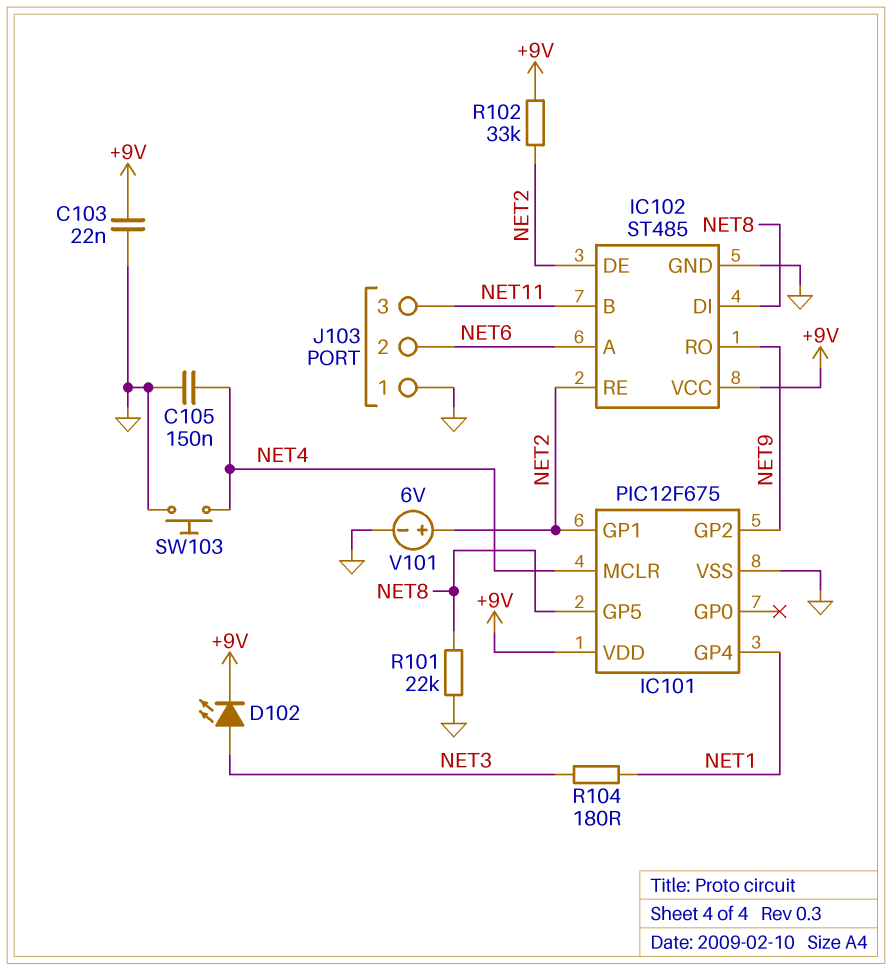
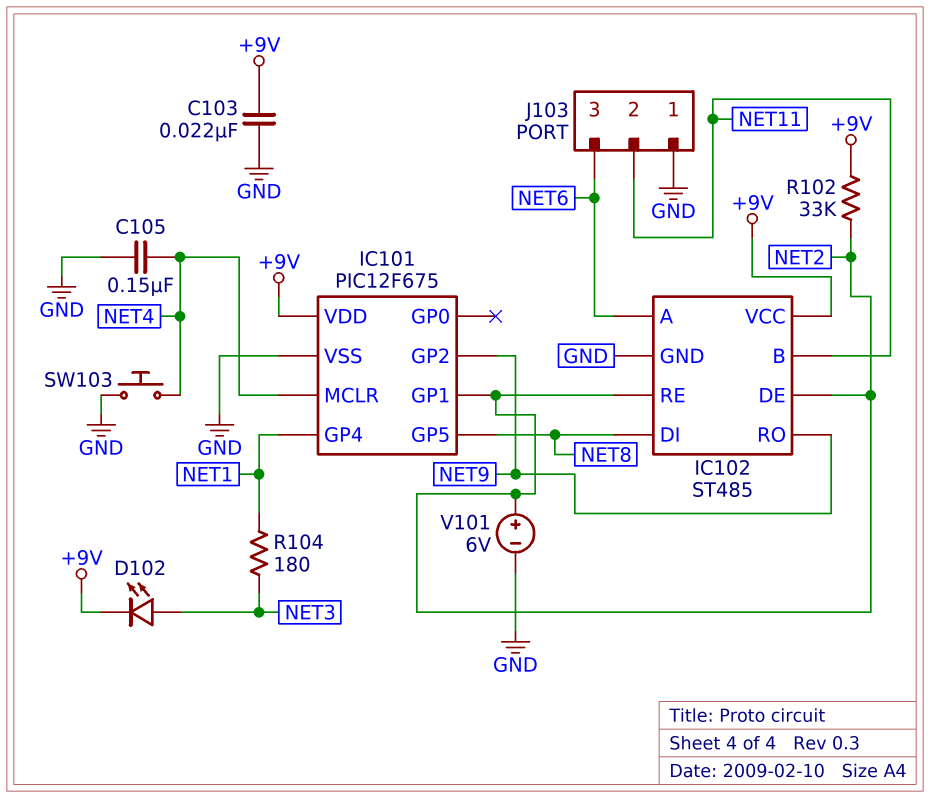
J103 pin 2: NET6 -> NET11
J103 pin 3: NET11 -> NET6
R101: 22k (GND, NET8) -> none

